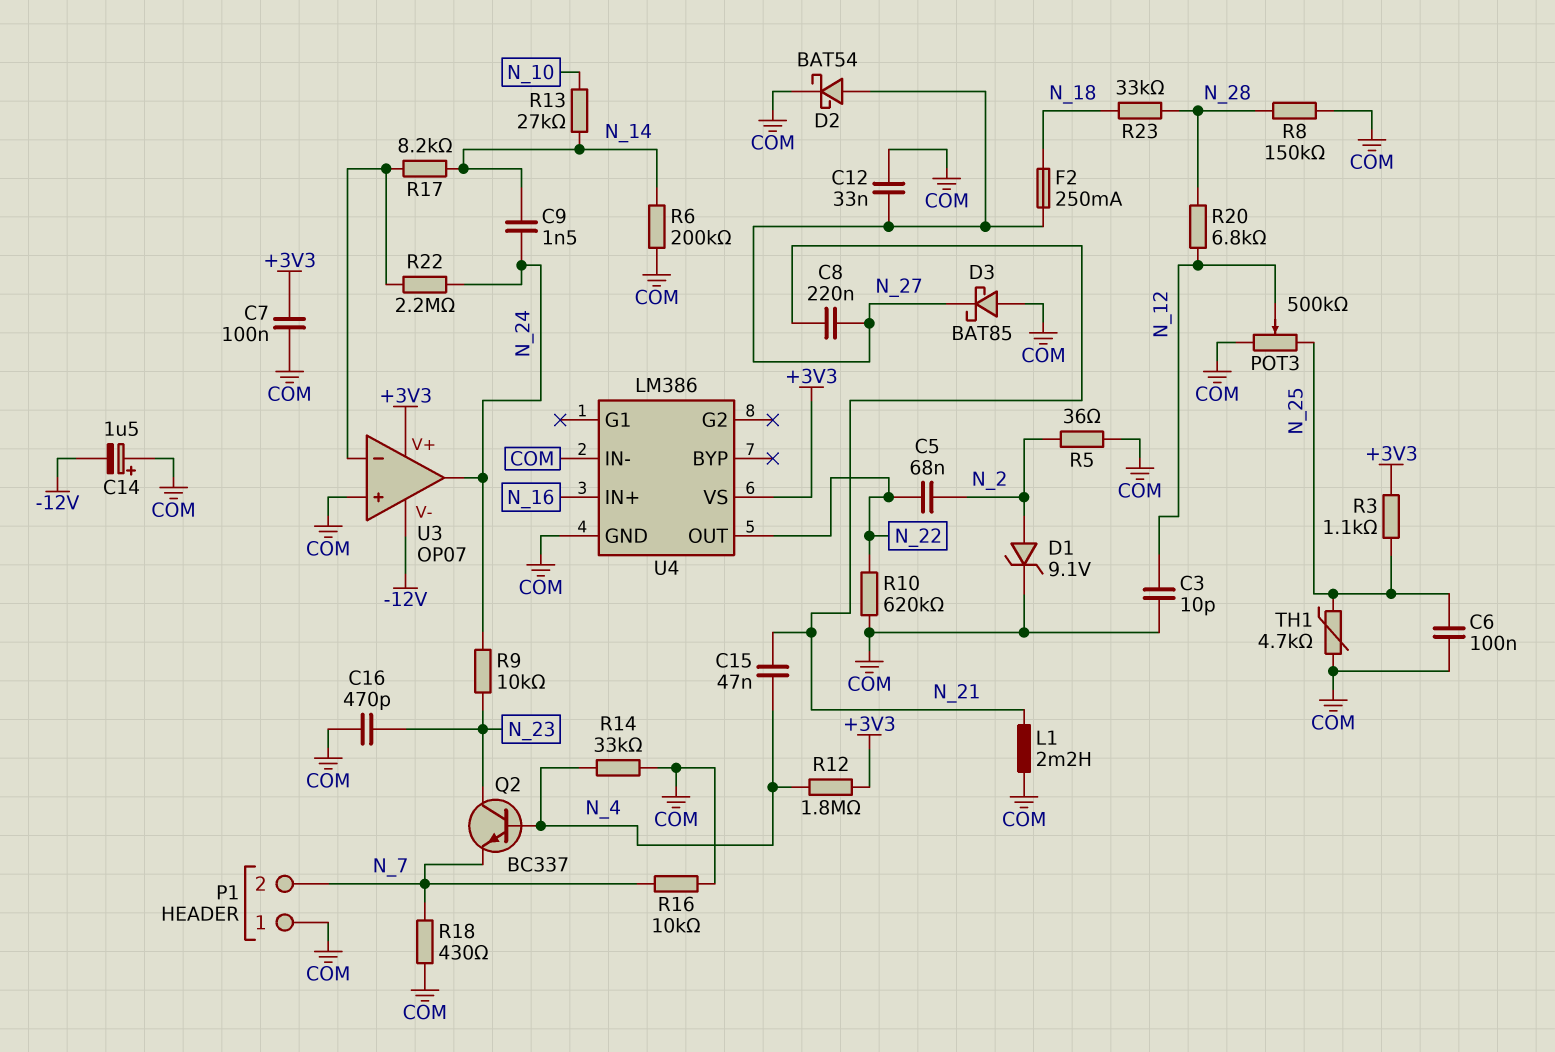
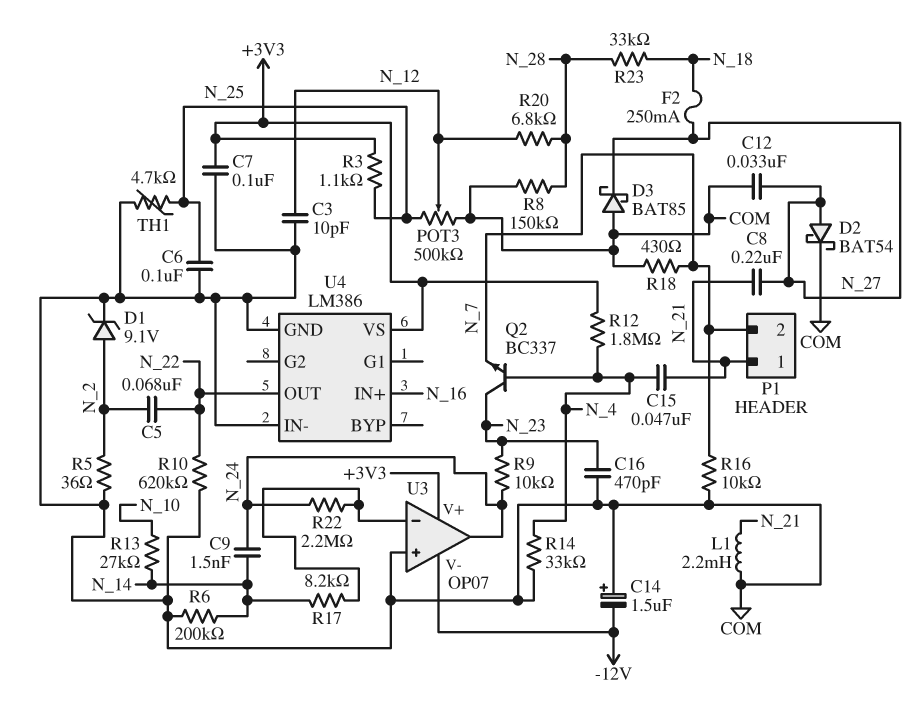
P1 pin 1: COM -> N_21

